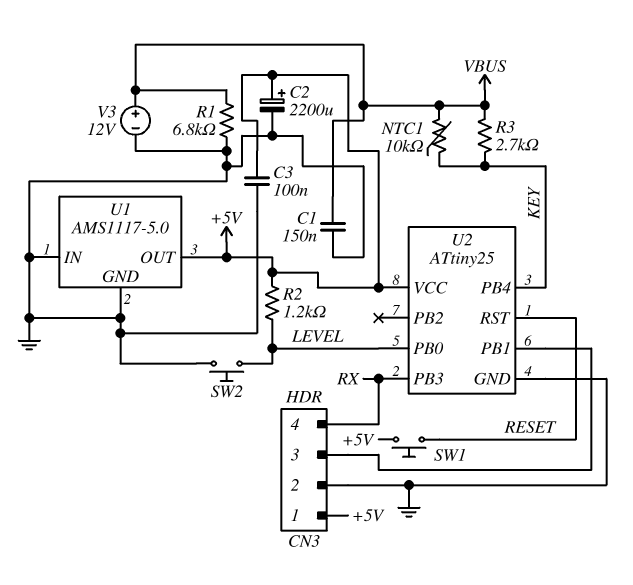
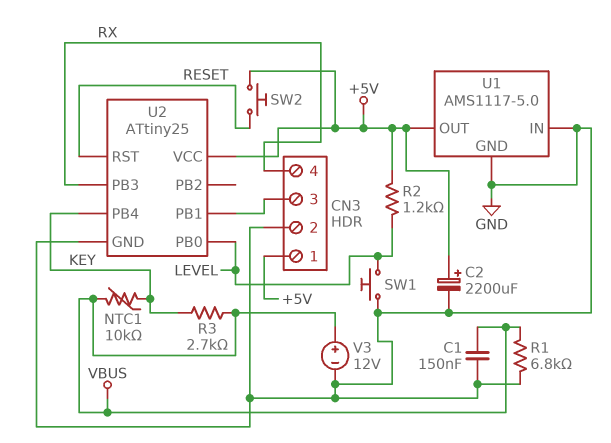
C3: 100nF (+5V, GND) -> none
SW1: button (+5V, RESET) -> button (GND, LEVEL)
SW2: button (GND, LEVEL) -> button (+5V, RESET)

